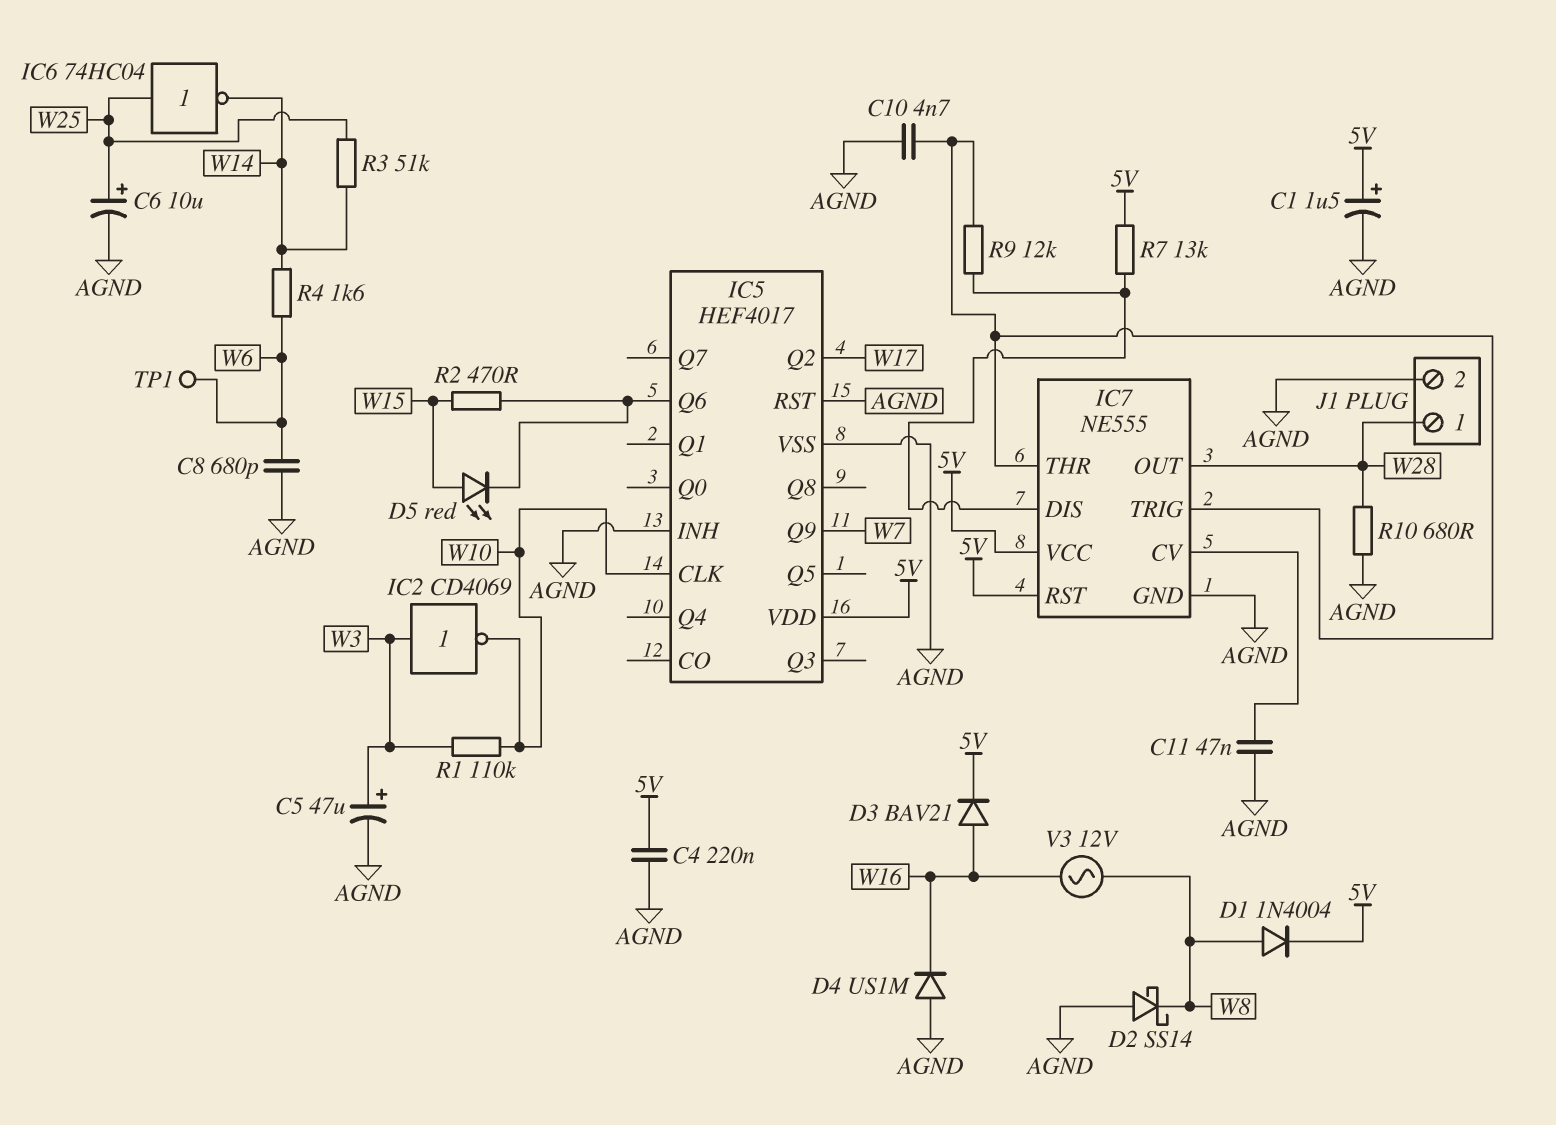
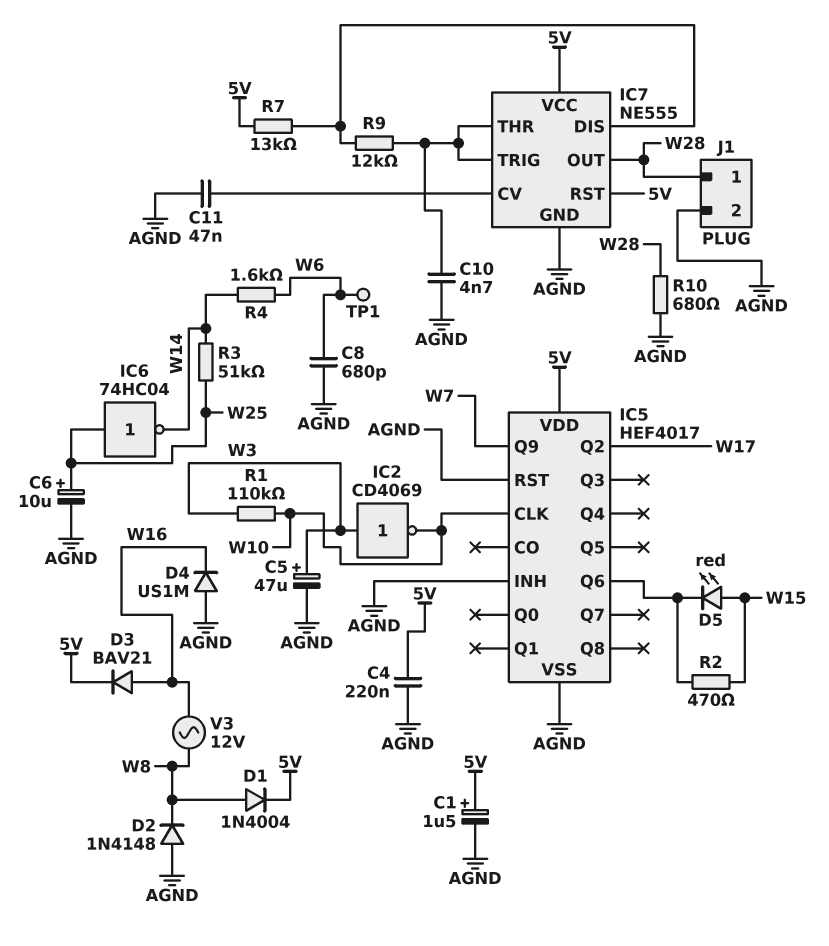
D2: schottky SS14 (A AGND, K W8) -> diode 1N4148 (A AGND, K W8)

